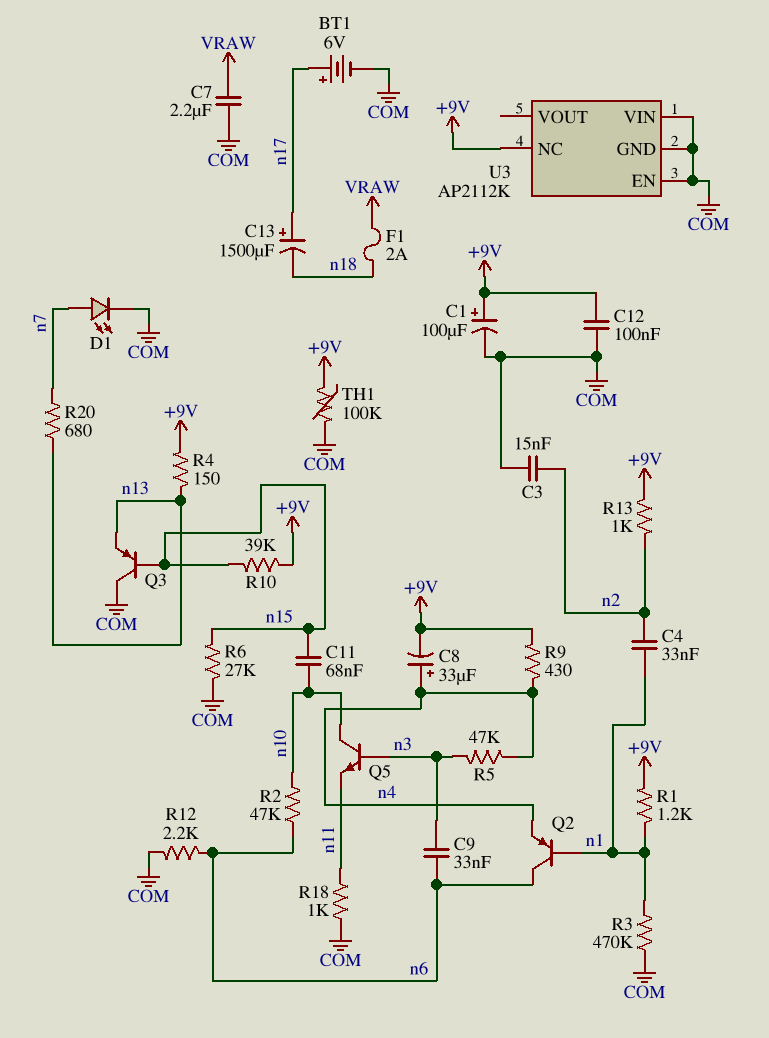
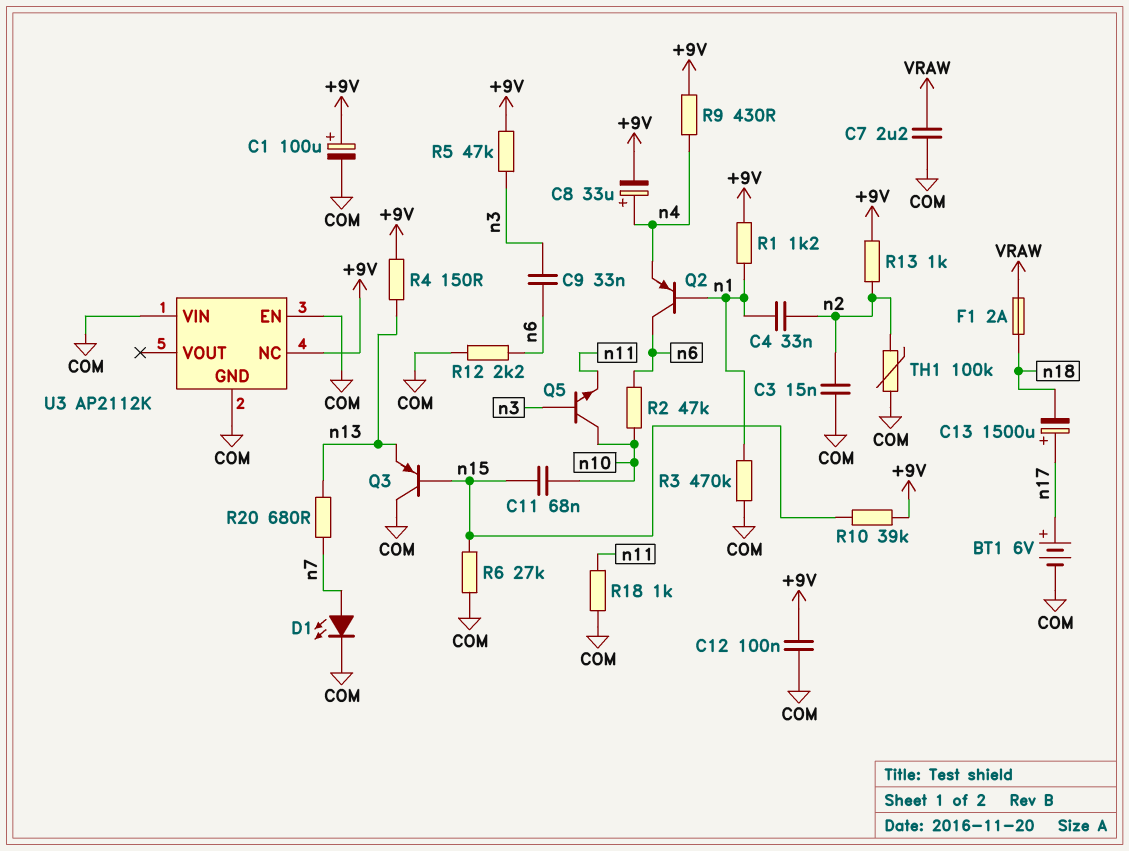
R5: 47k (n3, n4) -> 47k (+9V, n3)
TH1: 100k (+9V, COM) -> 100k (COM, n2)

